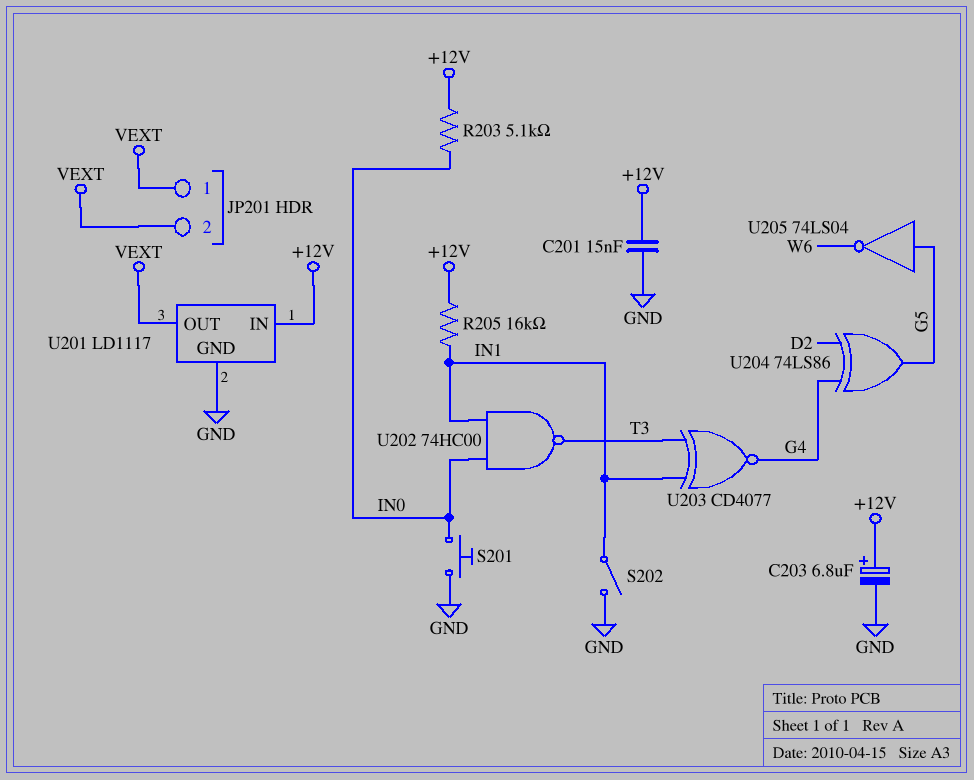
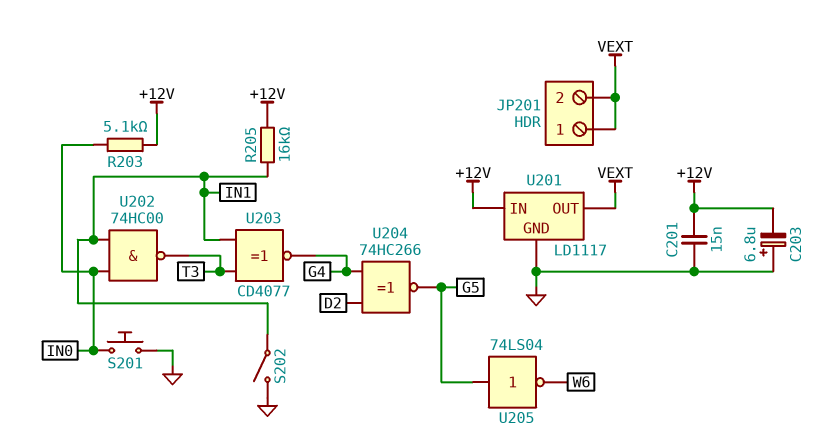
C203: 6.8uF (plus +12V, minus GND) -> 6.8uF (plus GND, minus +12V)
U204: XOR 74LS86 (in D2, in G4, out G5) -> XNOR 74HC266 (in D2, in G4, out G5)

